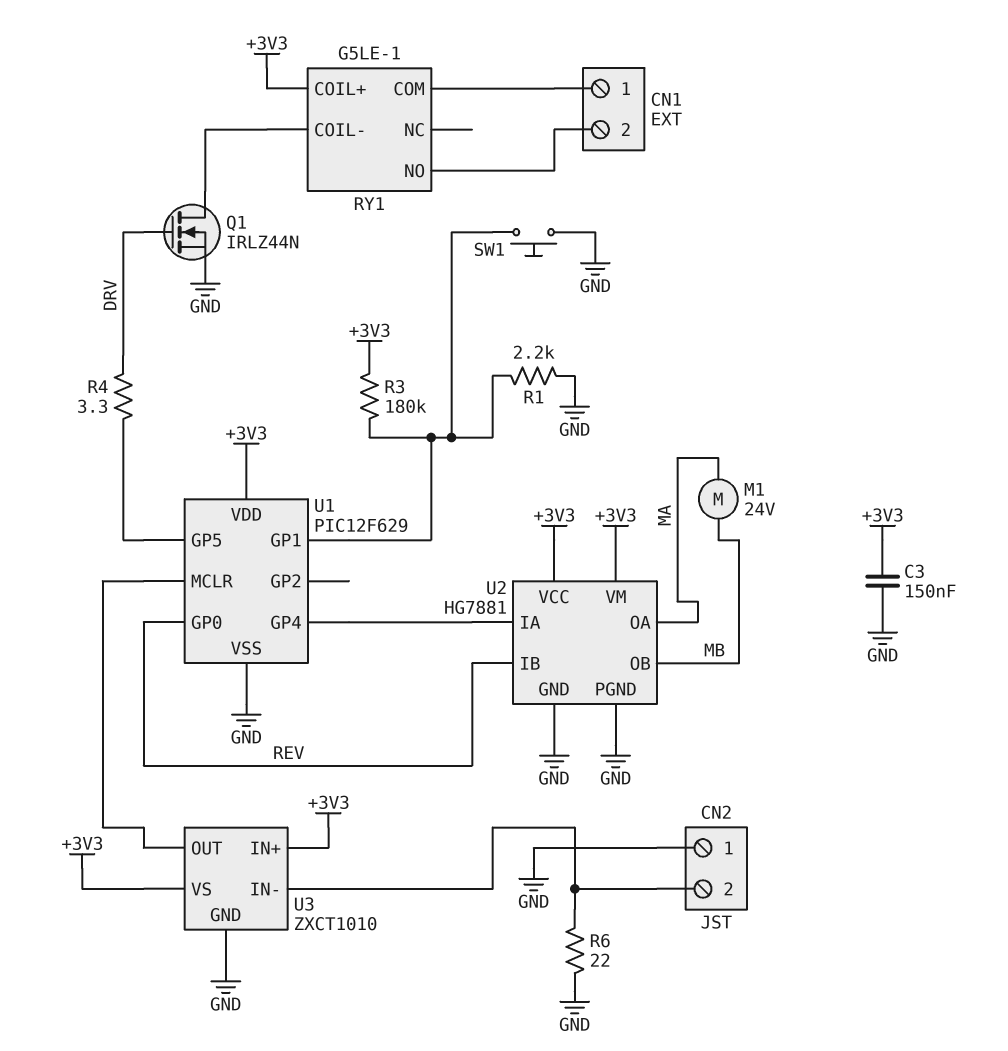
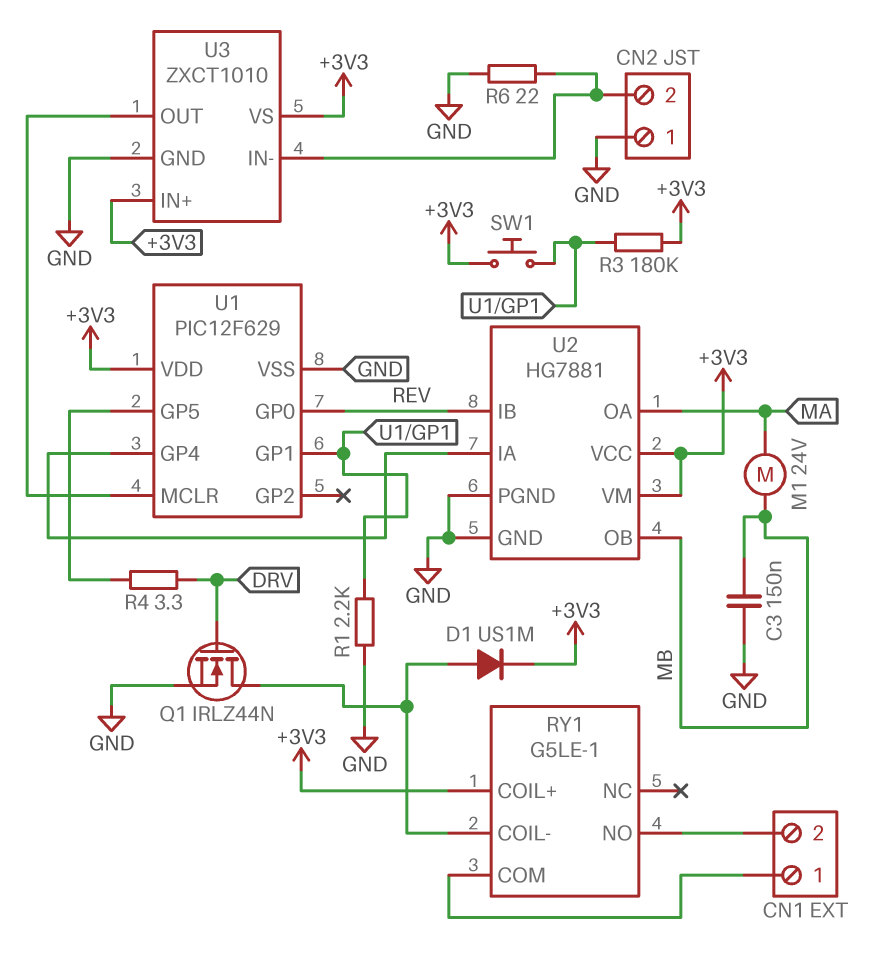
C3: 150nF (+3V3, GND) -> 150nF (GND, MB)
D1: none -> diode US1M (A RY1/COIL-, K +3V3)
SW1: button (GND, U1/GP1) -> button (+3V3, U1/GP1)

